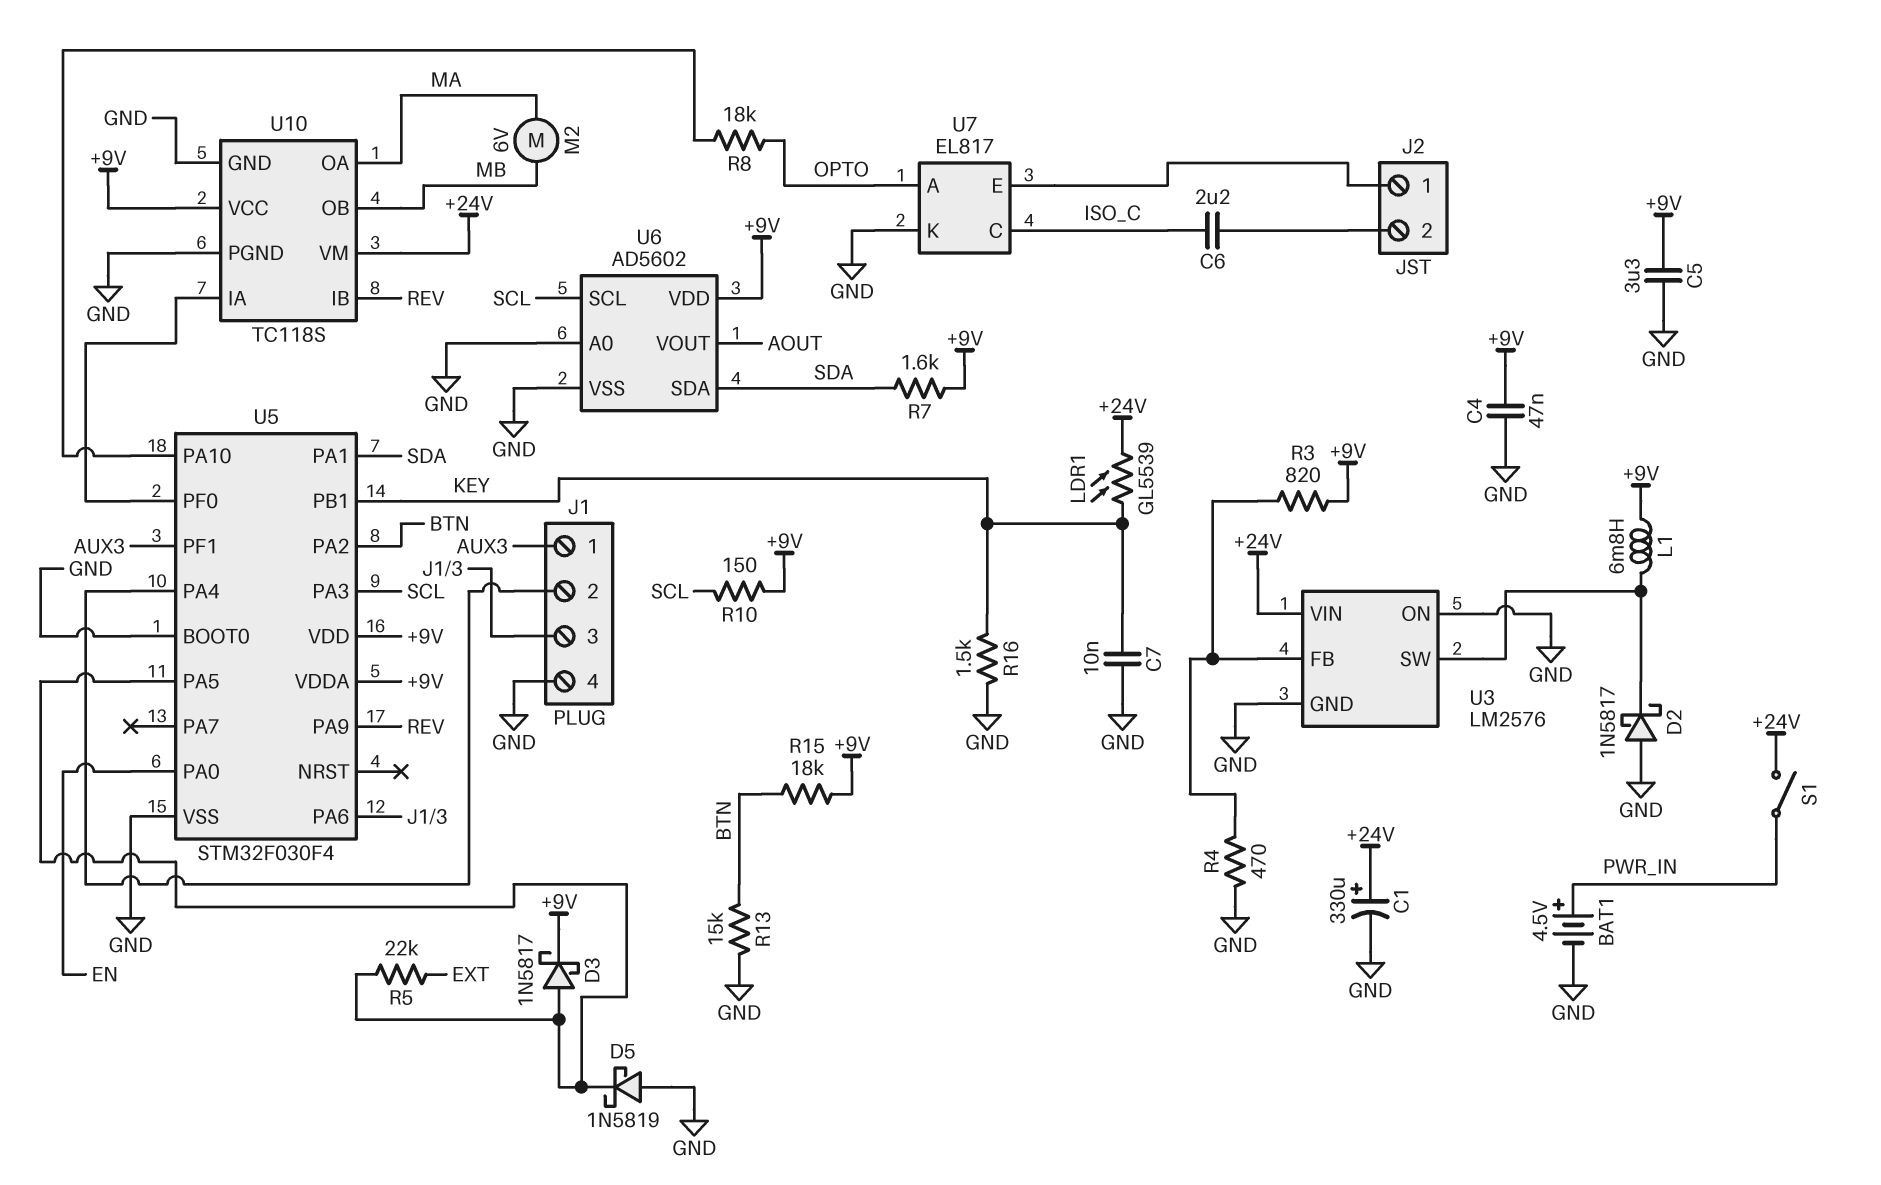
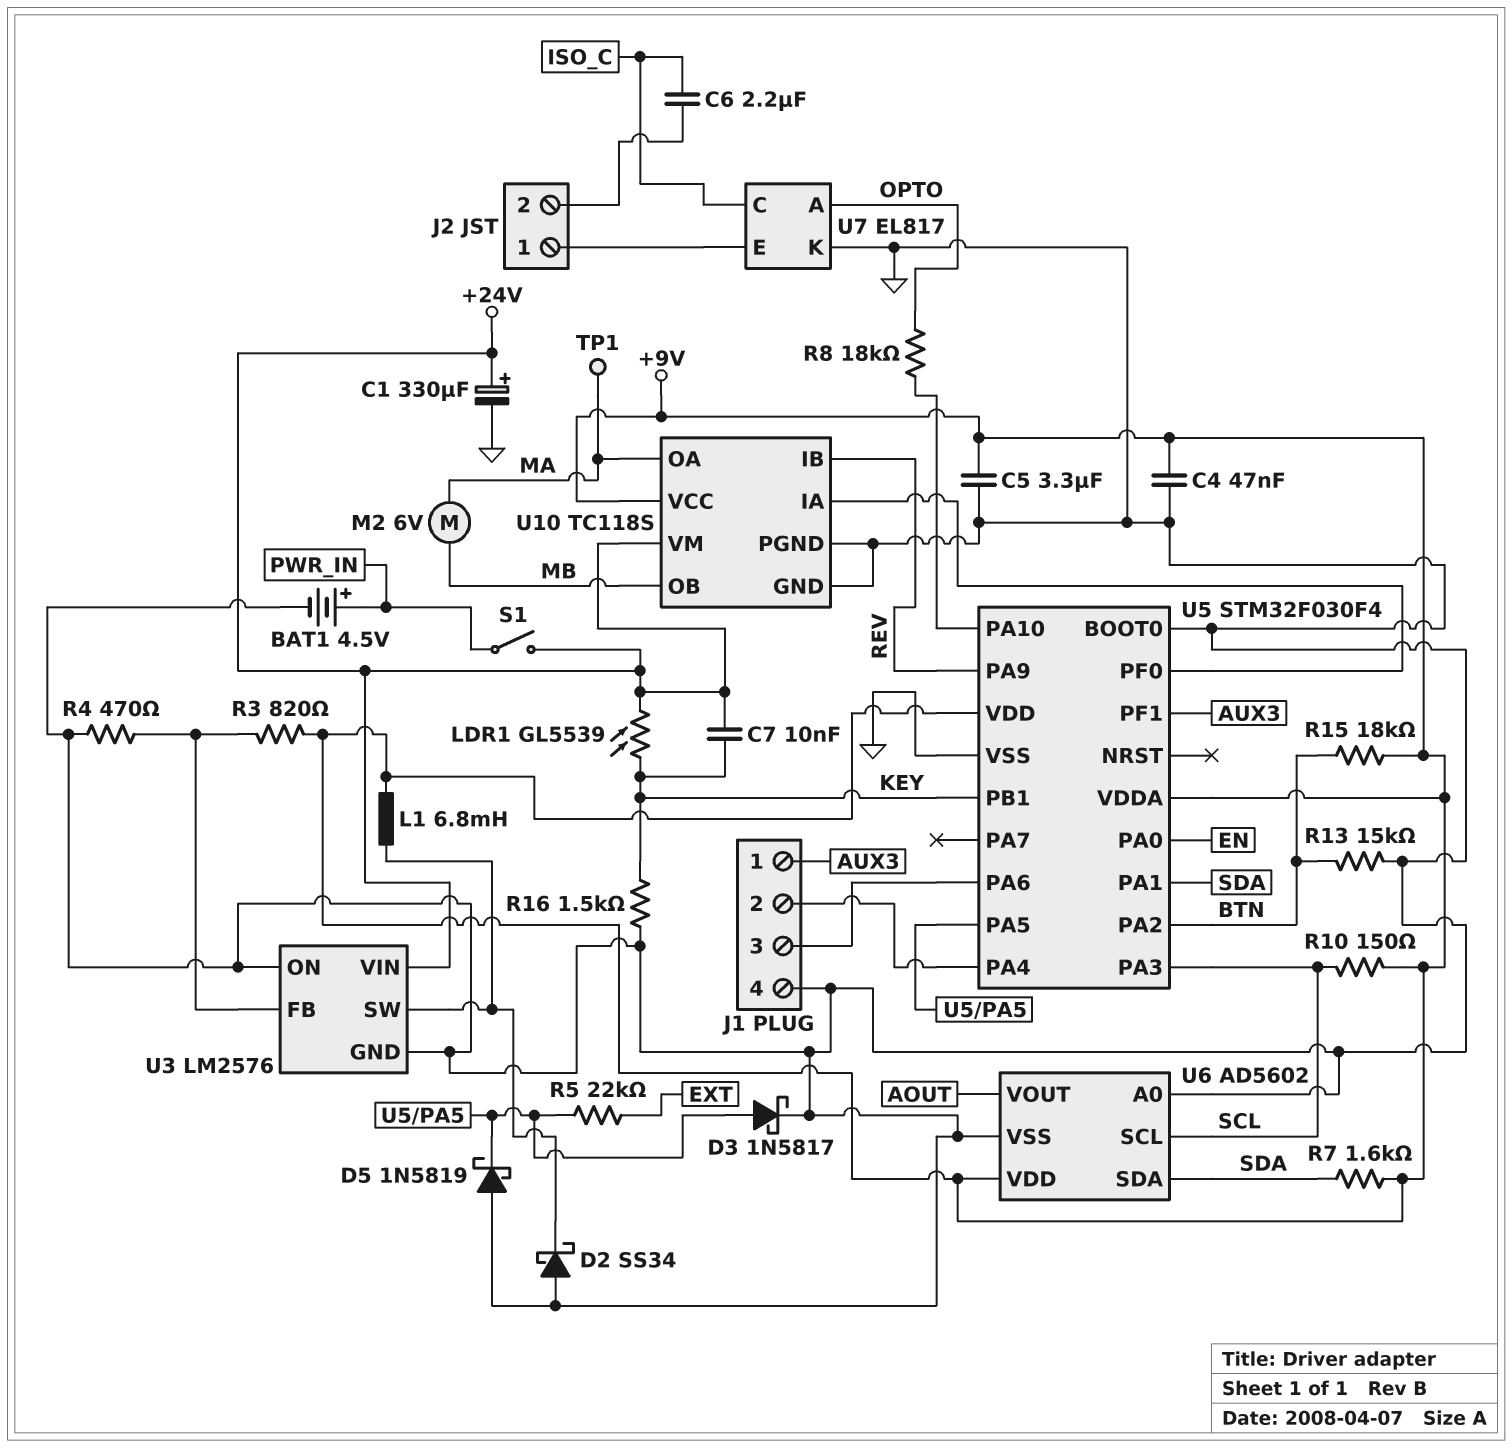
C7: 10nF (GND, KEY) -> 10nF (+24V, KEY)
D2: schottky 1N5817 (A GND, K U3/SW) -> schottky SS34 (A GND, K U3/SW)
D3: schottky 1N5817 (A U5/PA5, K +9V) -> schottky 1N5817 (A U5/PA5, K GND)
TP1: none -> test point (MA)

